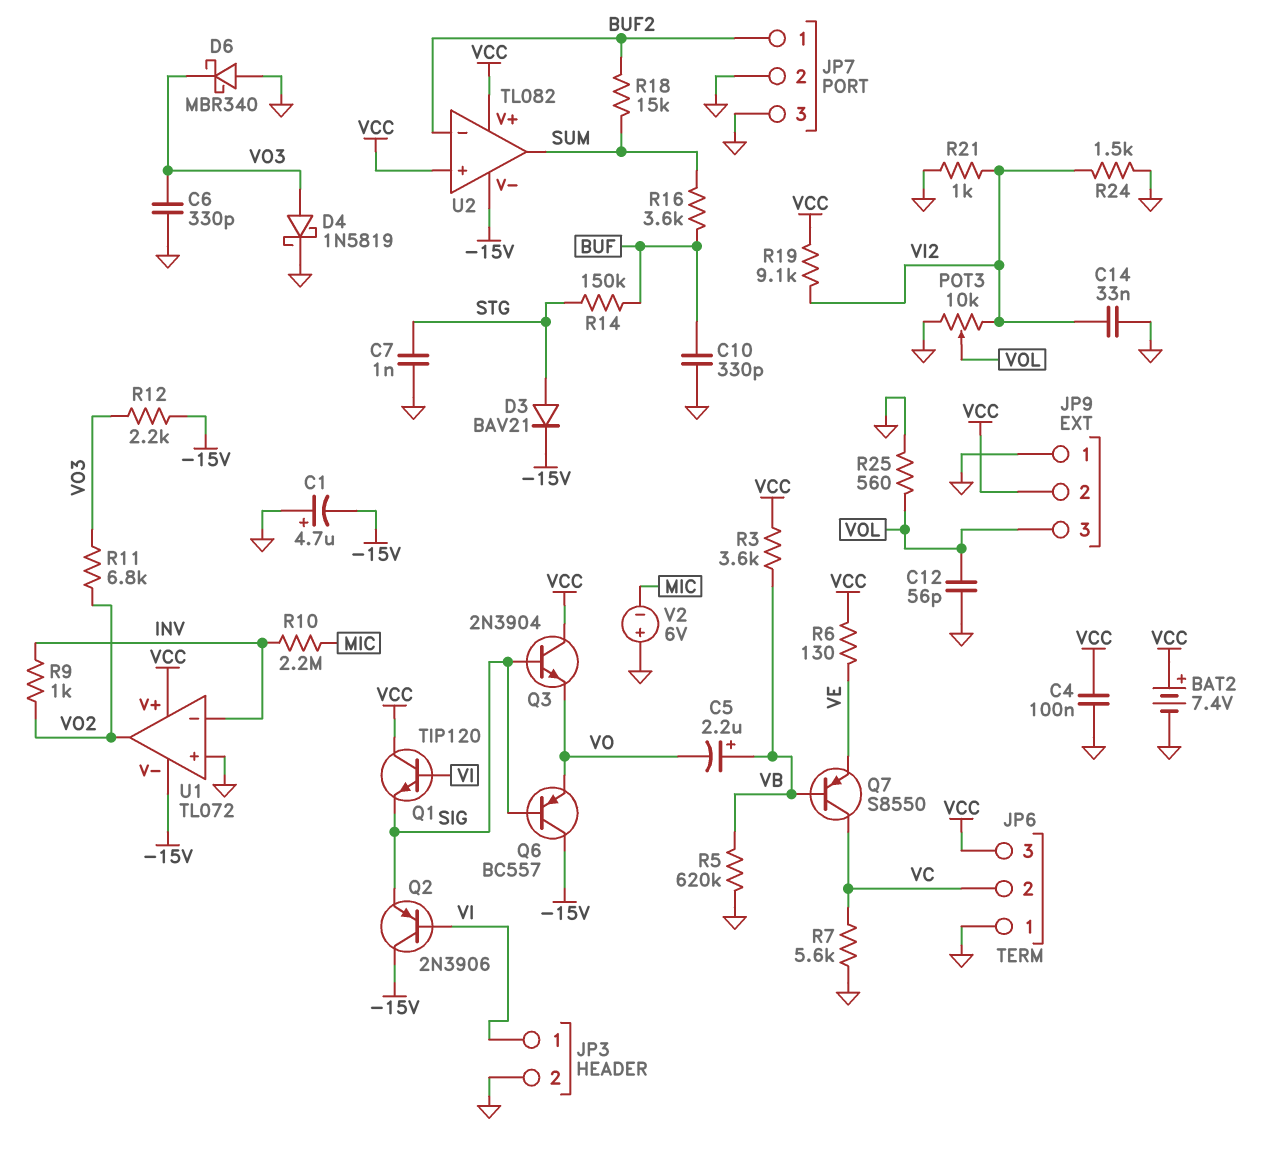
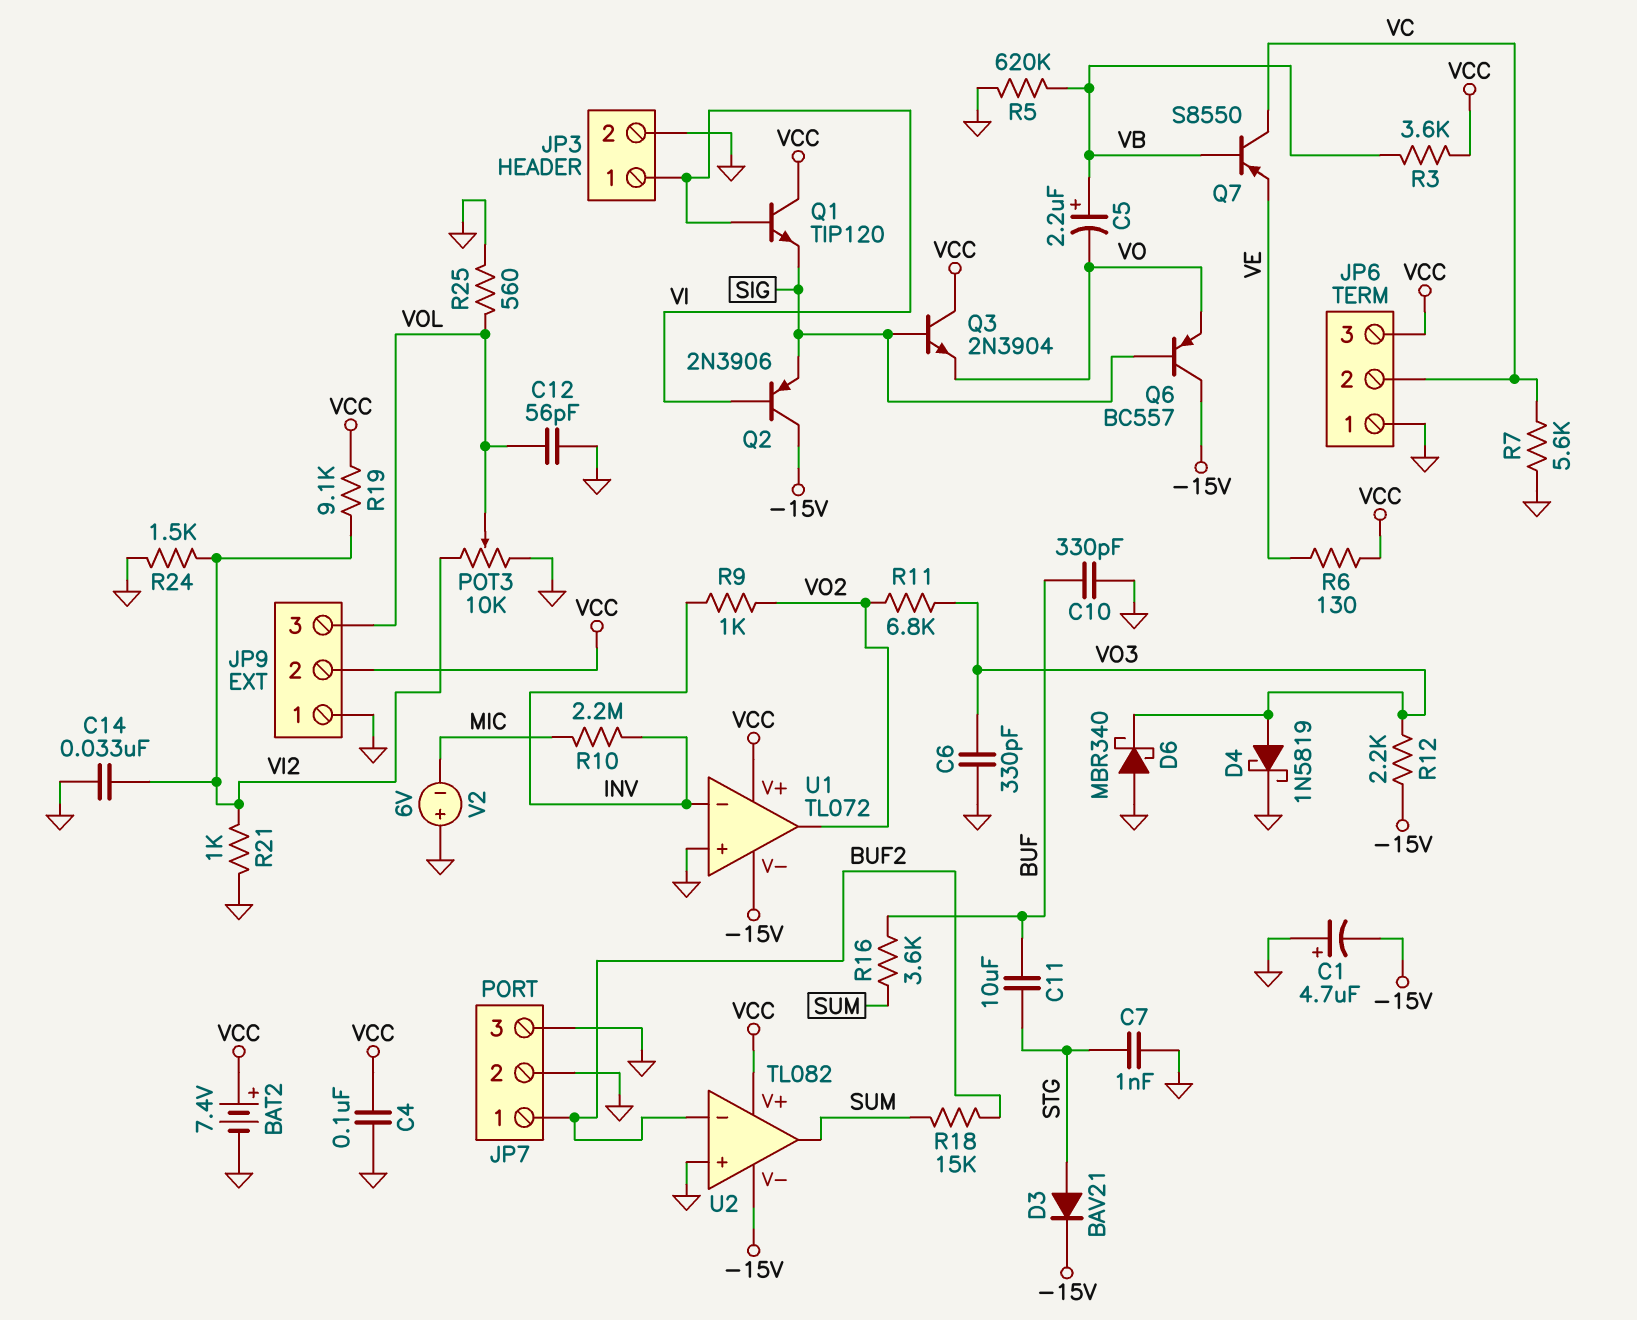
C11: none -> 10uF (BUF, STG)
R14: 150k (BUF, STG) -> none
U2 pin in+: VCC -> GND

